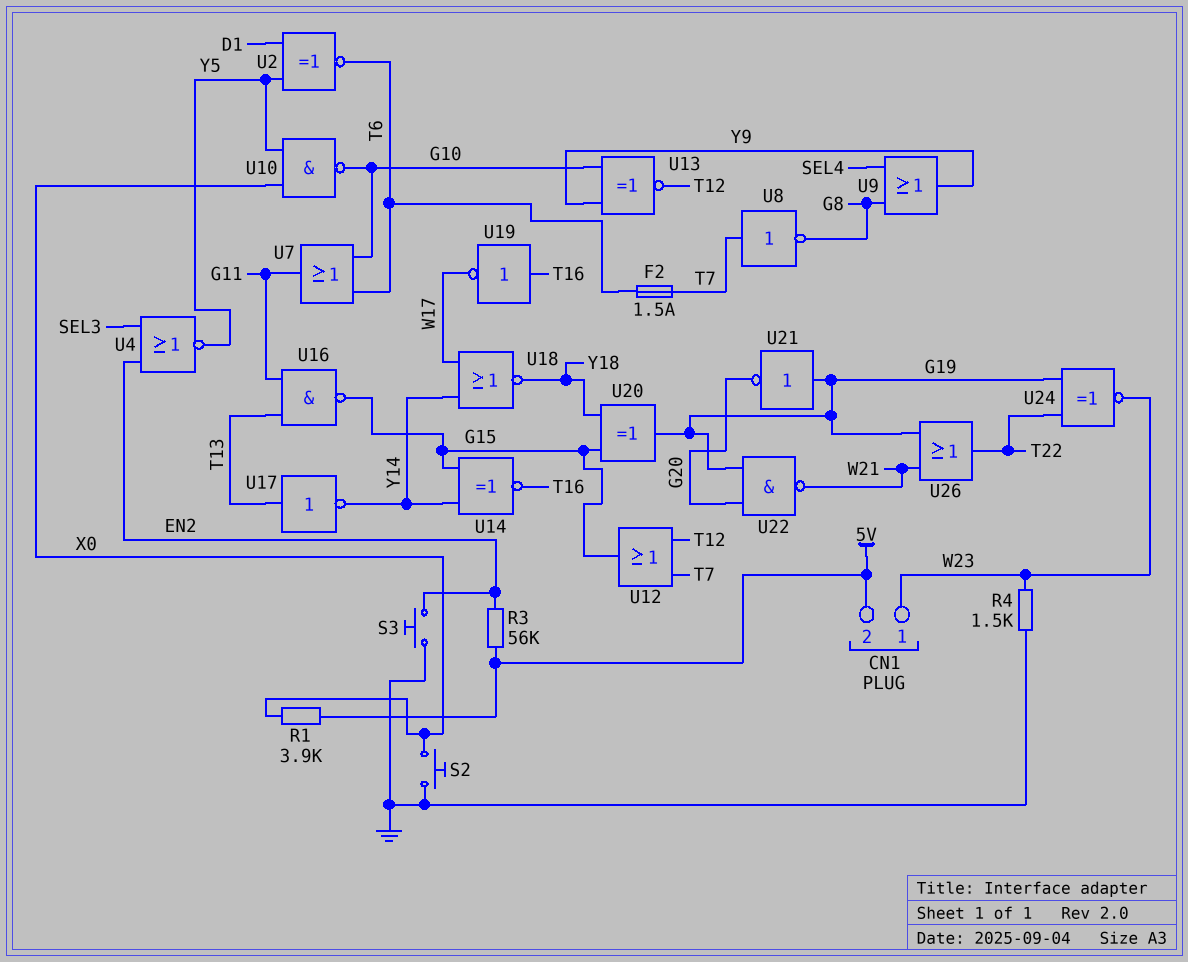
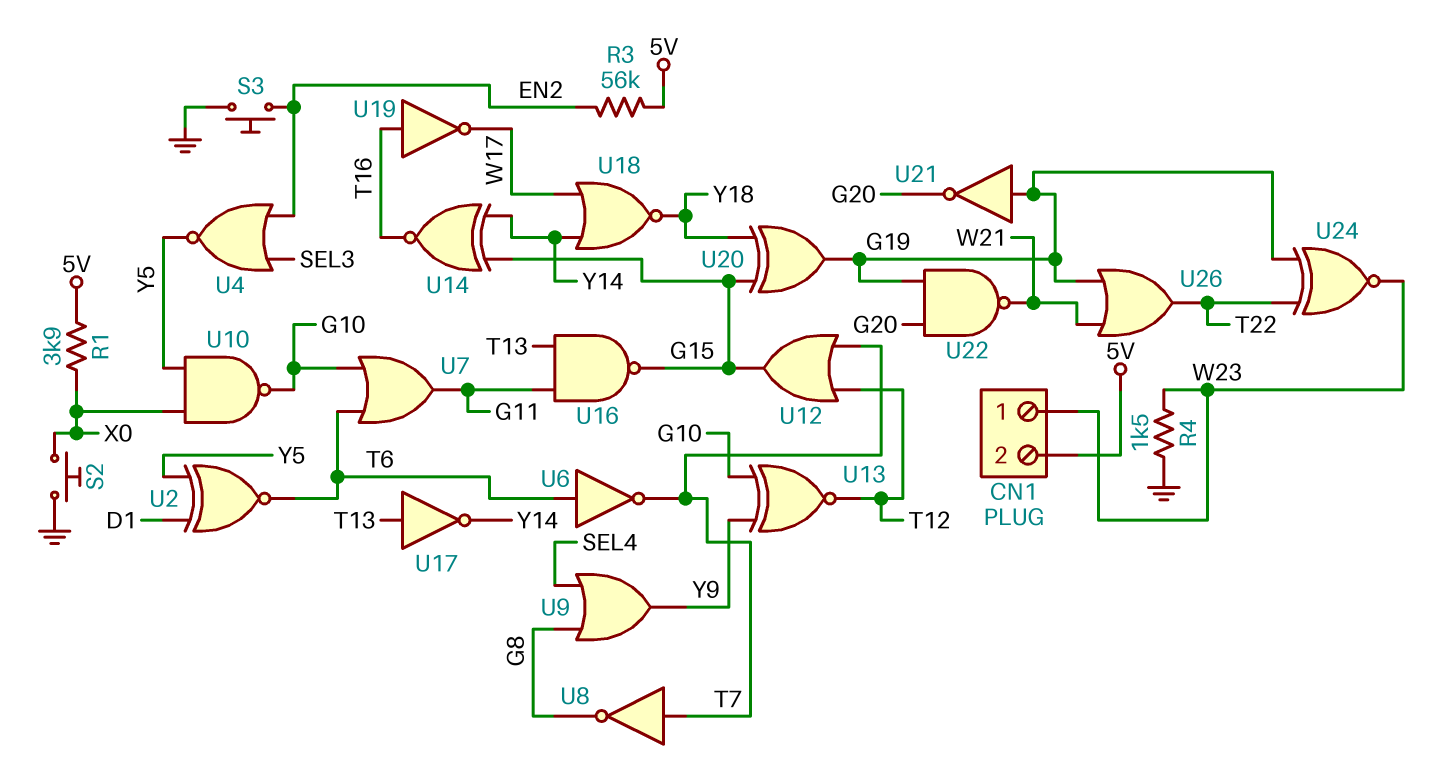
F2: 1.5A (T6, T7) -> none
U6: none -> NOT (in T6, out T7)

